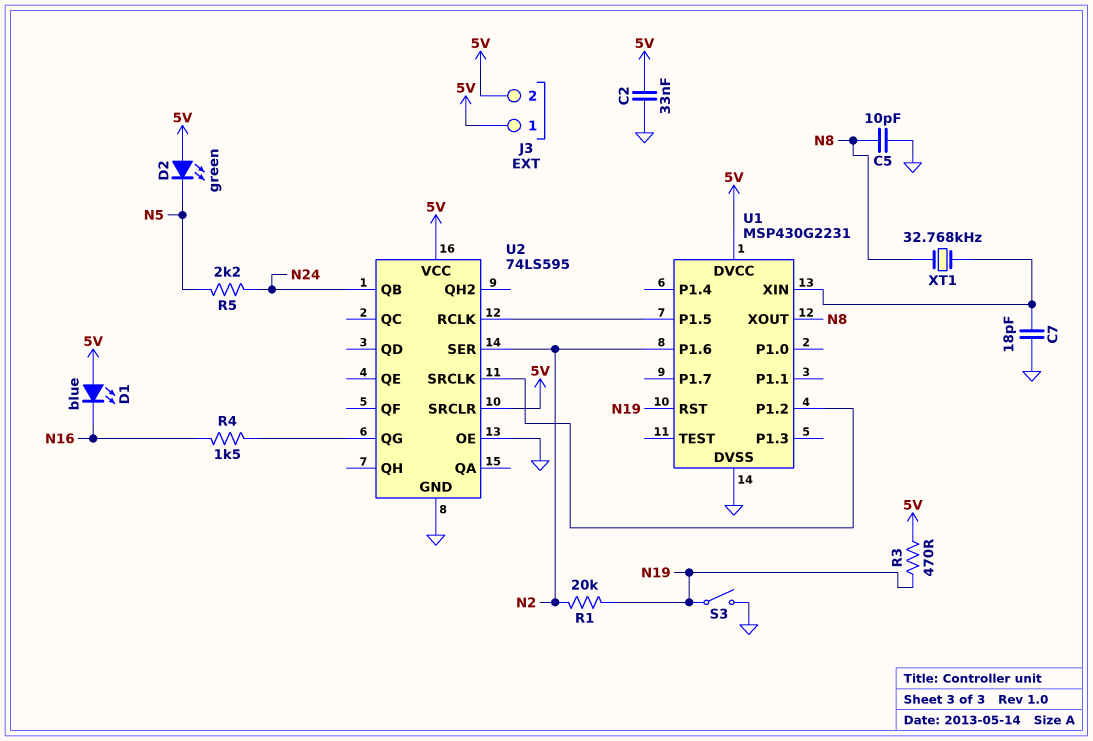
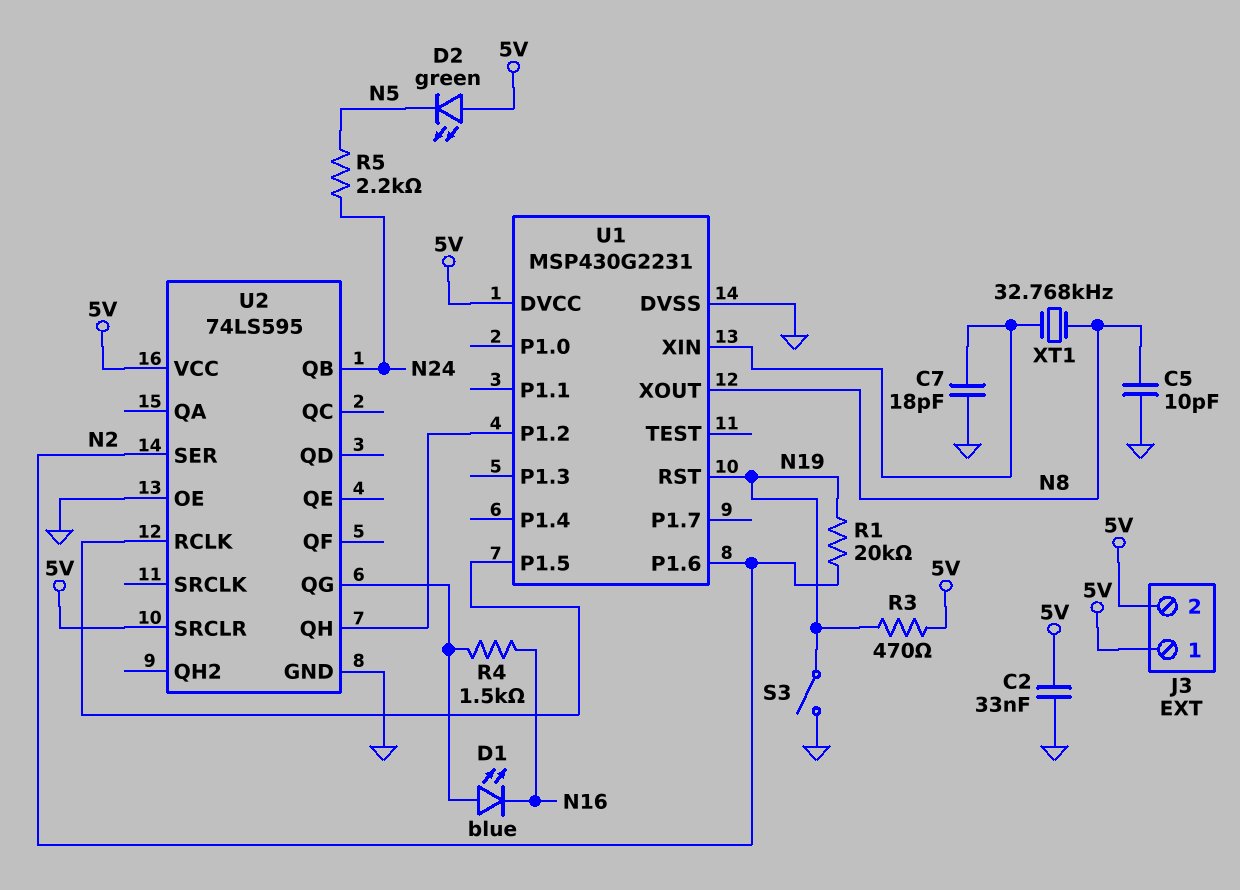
D1: LED blue (A 5V, K N16) -> LED blue (A U2/QG, K N16)
U2 pin QH: none -> U1/P1.2
U2 pin SRCLK: U1/P1.2 -> none

